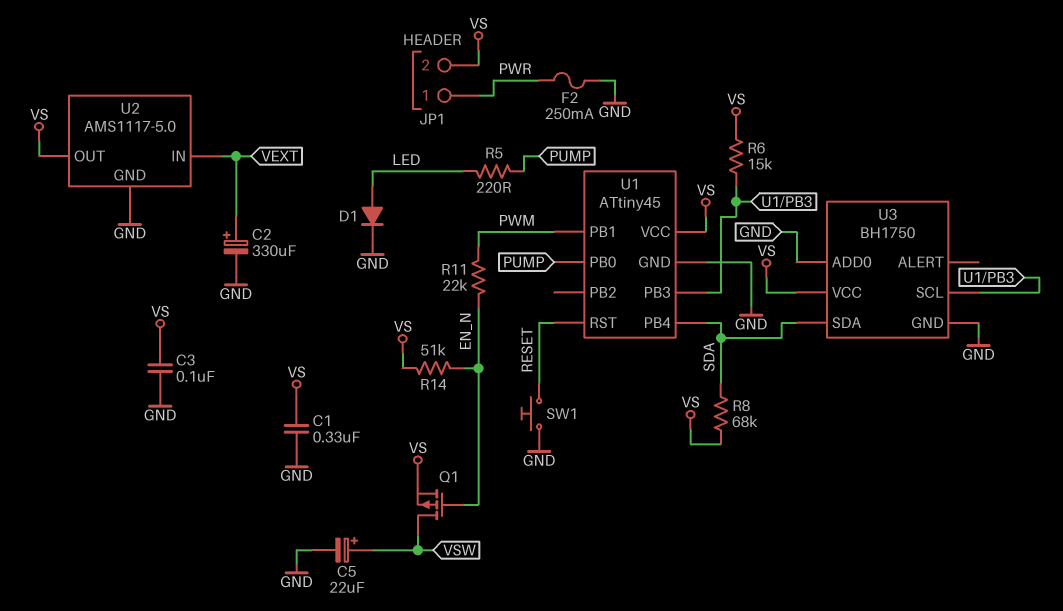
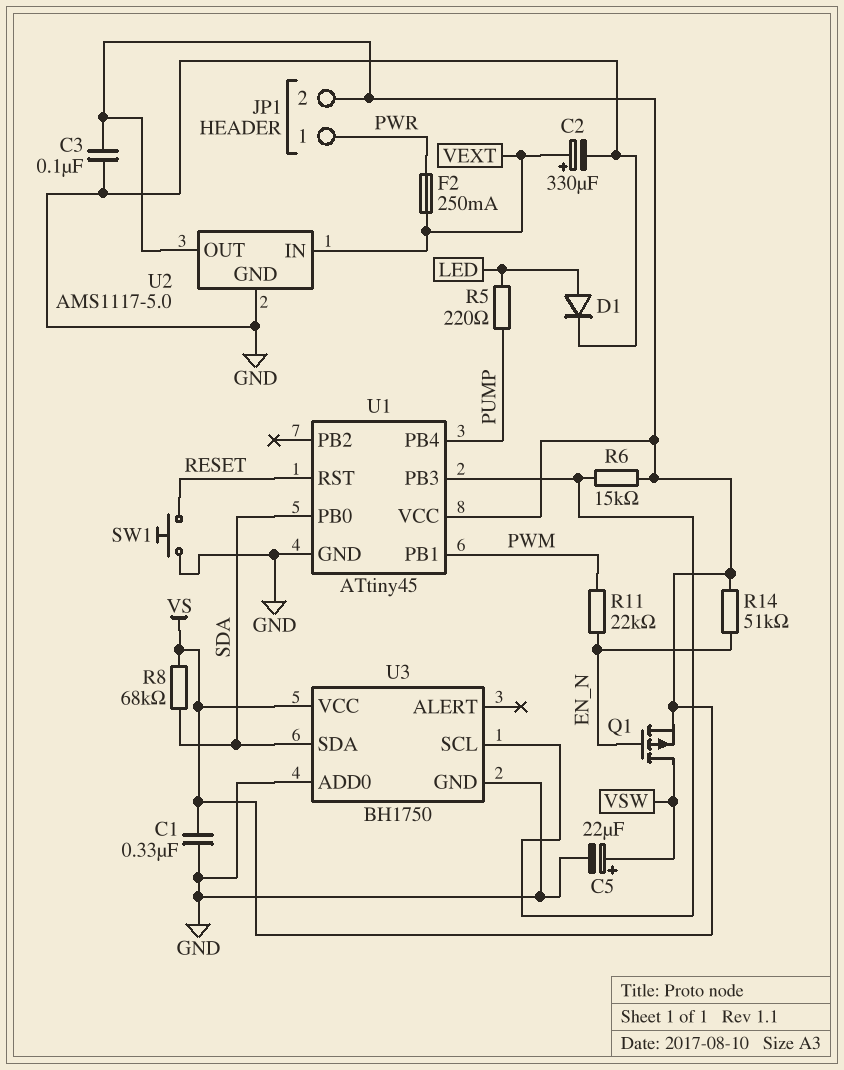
F2: 250mA (GND, PWR) -> 250mA (PWR, VEXT)
U1 pin PB0: PUMP -> SDA
U1 pin PB4: SDA -> PUMP

